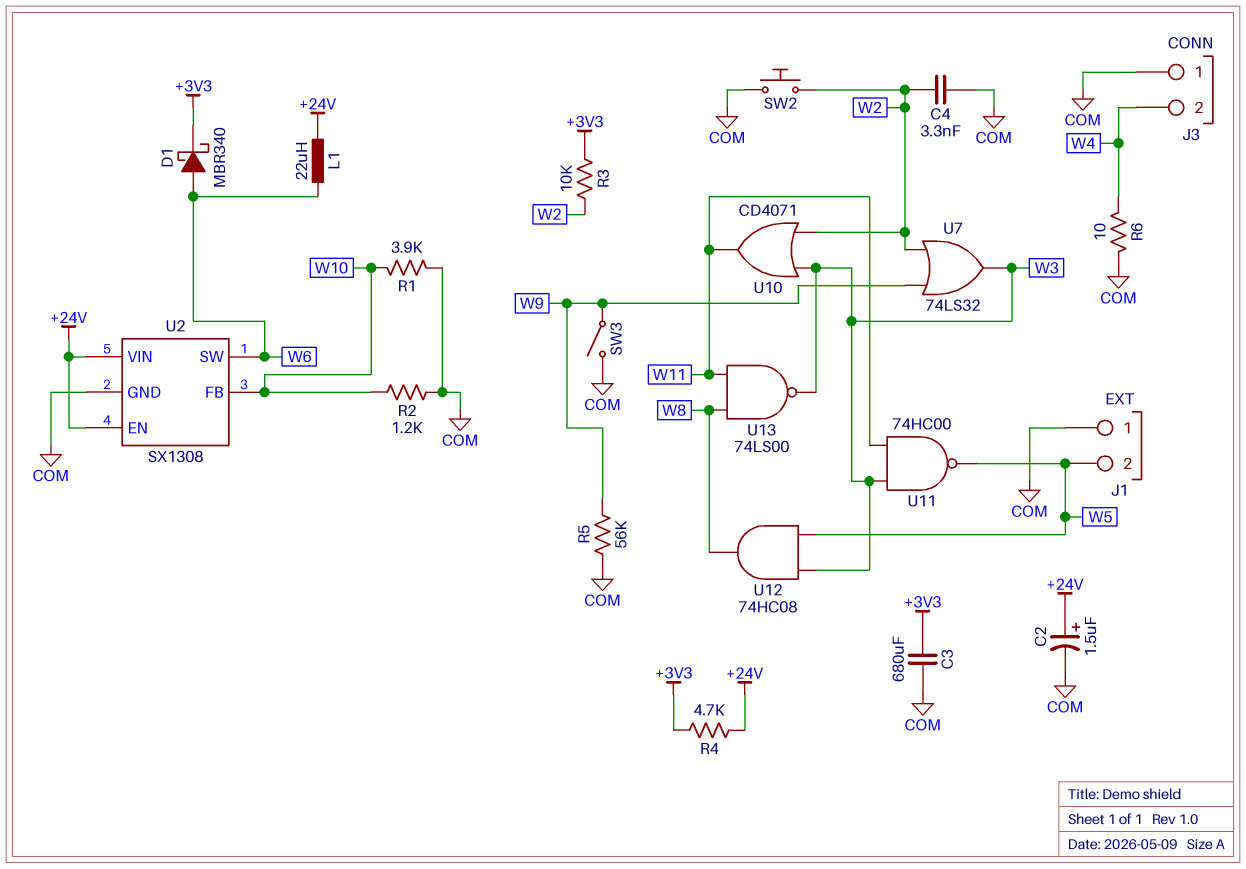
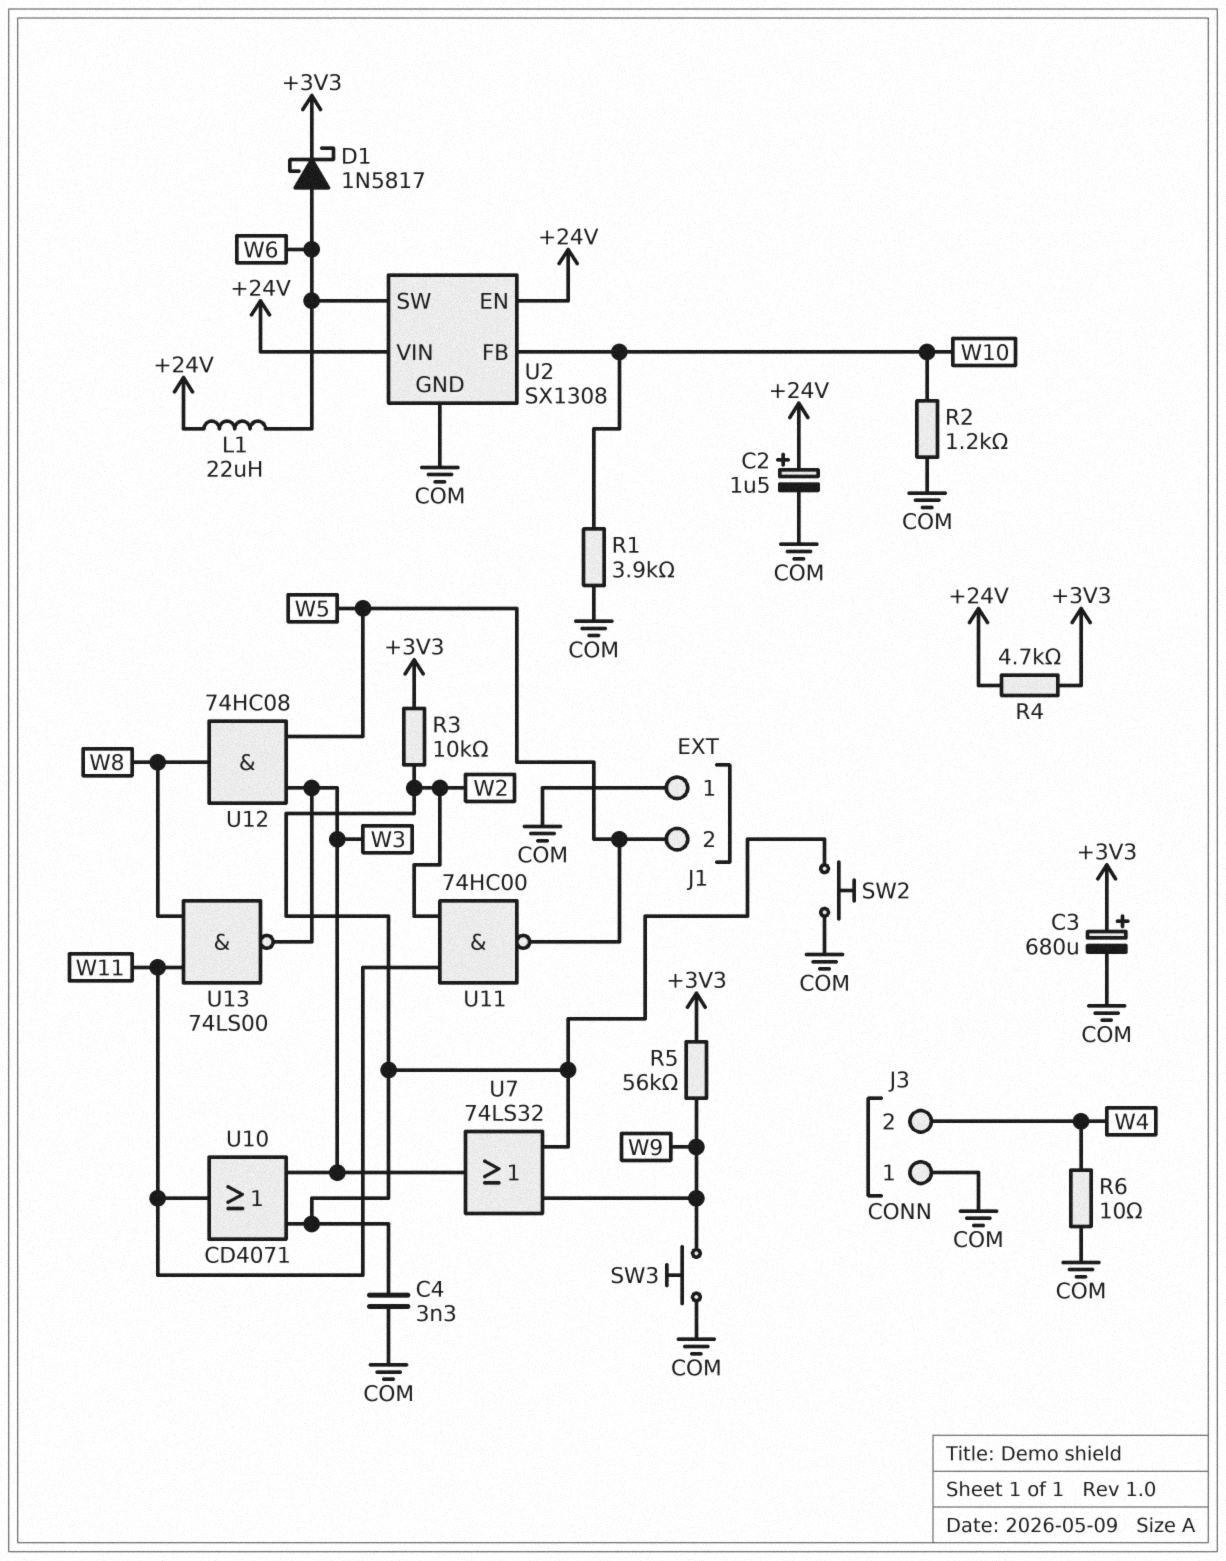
C3: 680uF (+3V3, COM) -> 680uF (plus +3V3, minus COM)
D1: schottky MBR340 (A W6, K +3V3) -> schottky 1N5817 (A W6, K +3V3)
R5: 56k (COM, W9) -> 56k (+3V3, W9)
SW3: switch (COM, W9) -> button (COM, W9)
U11: NAND 74HC00 (in W3, in W11, out W5) -> NAND 74HC00 (in W2, in W11, out W5)

